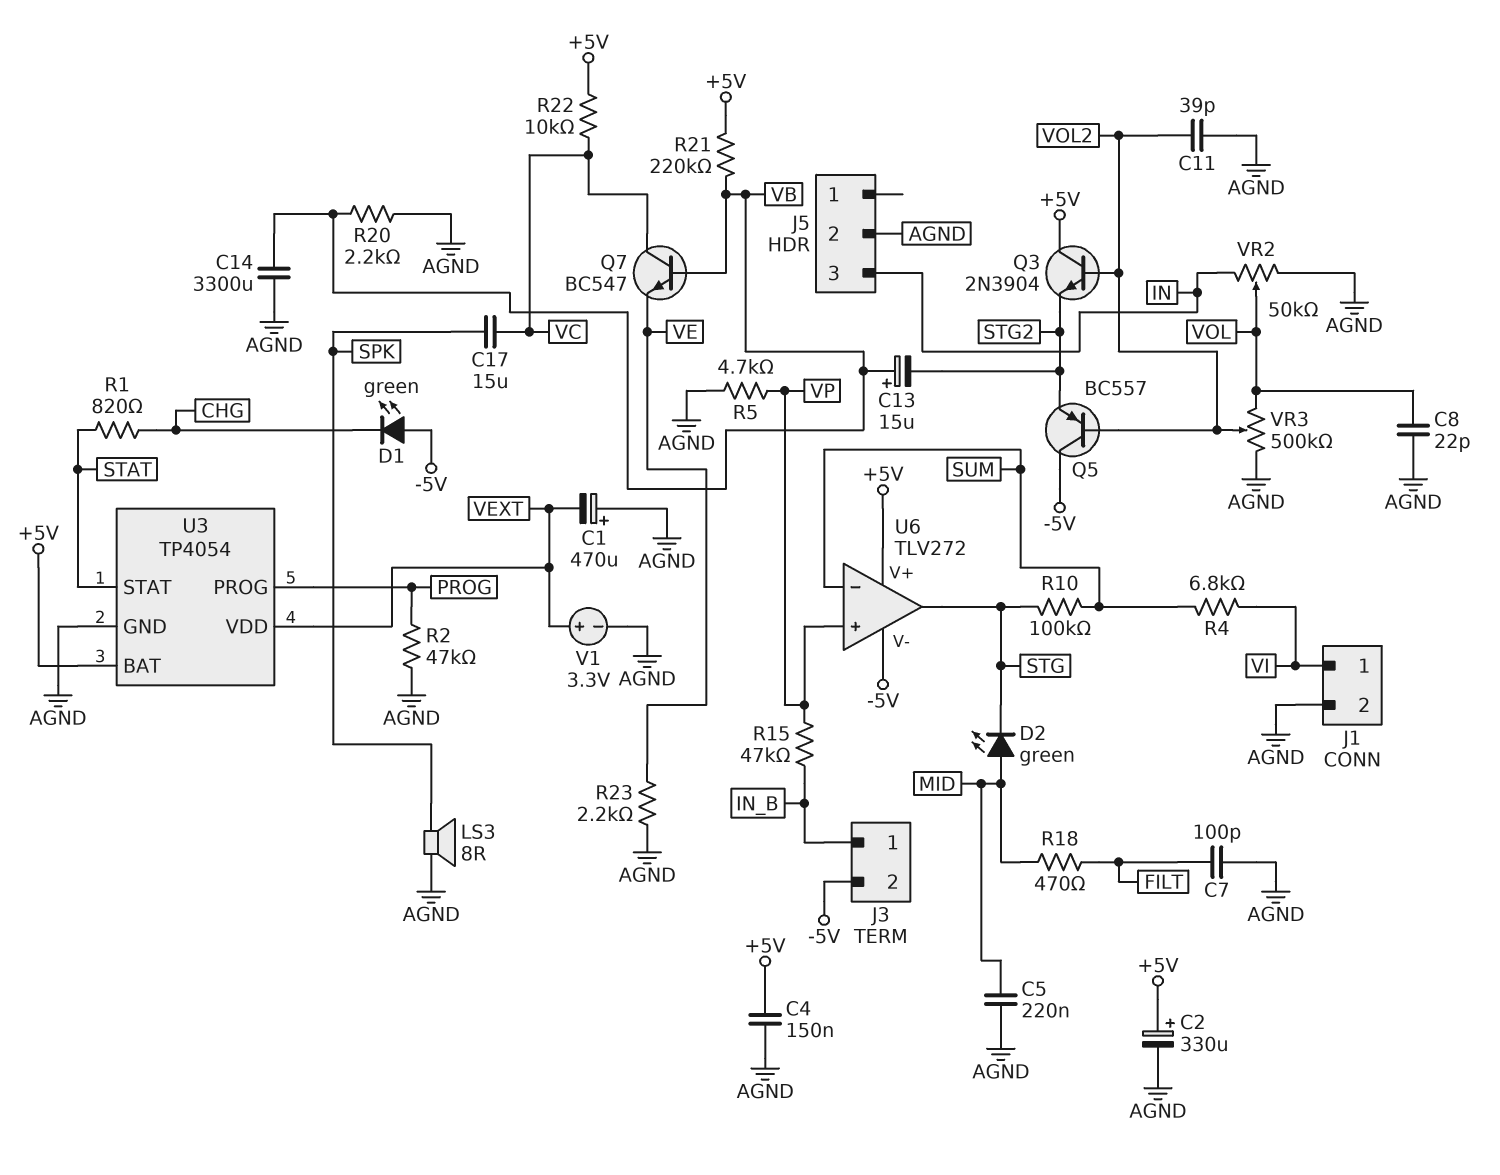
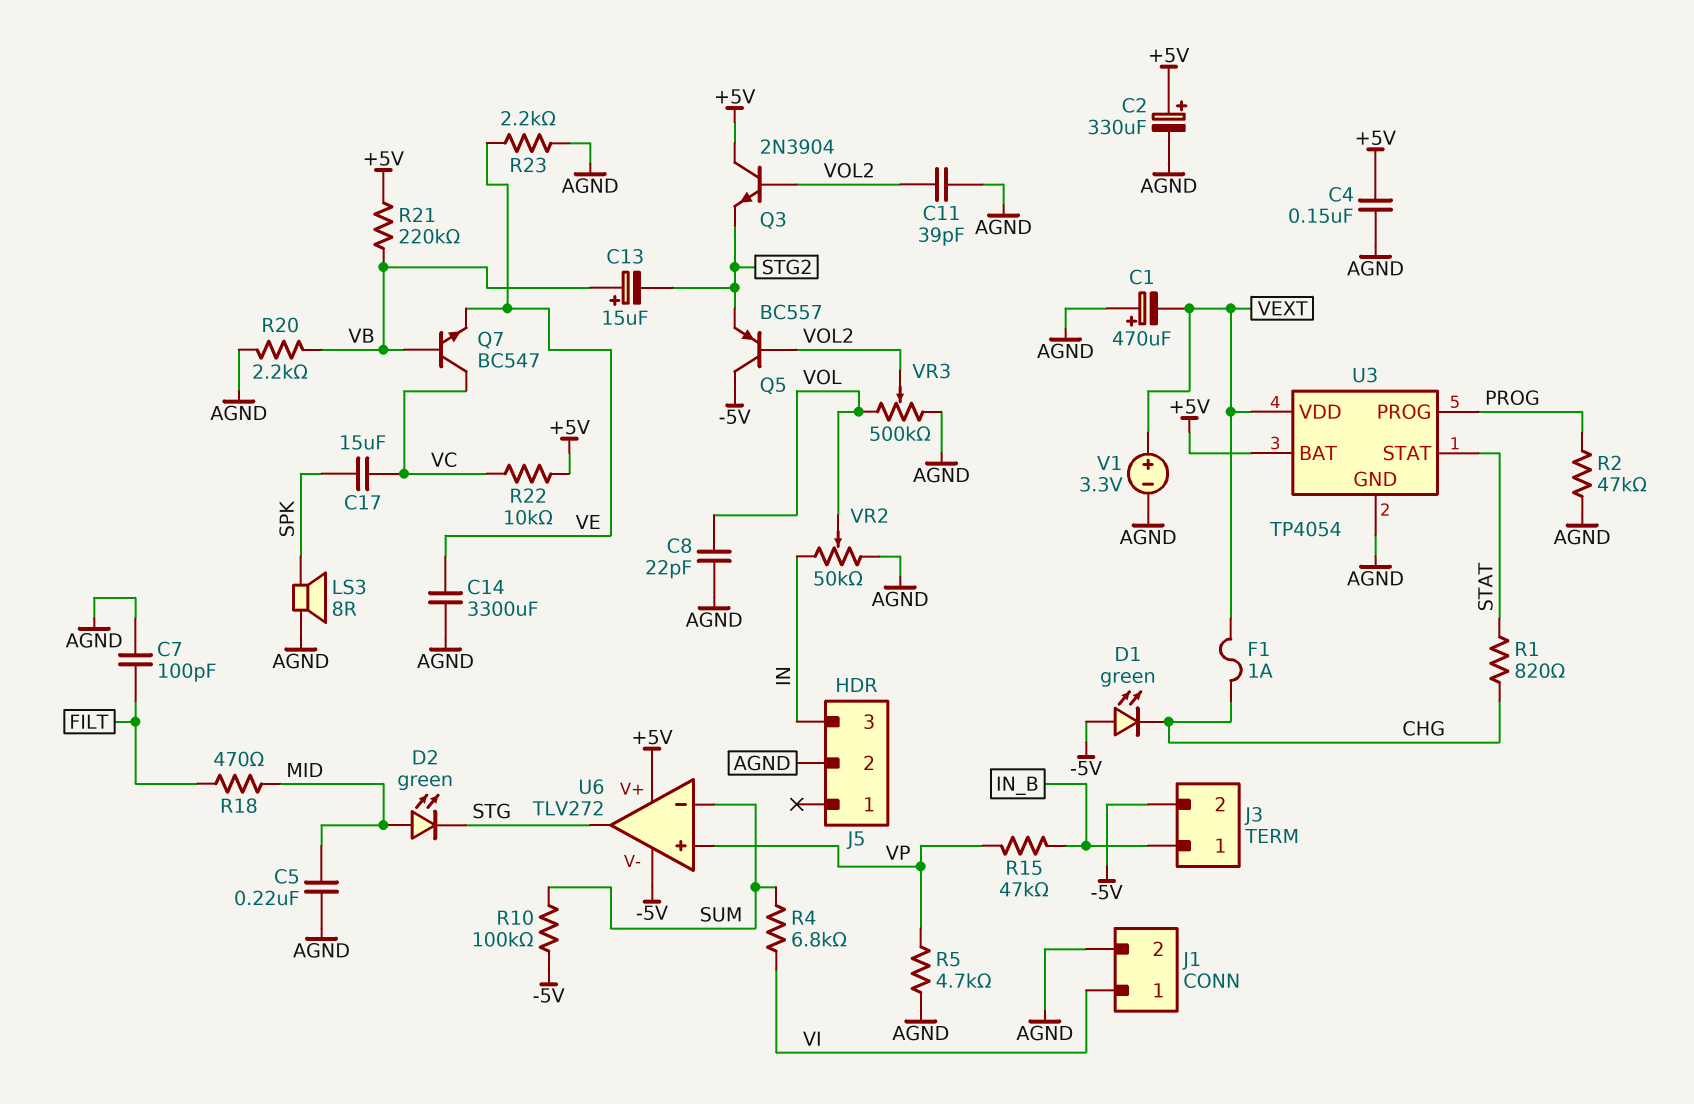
C14: 3300uF (AGND, VB) -> 3300uF (AGND, VE)
F1: none -> 1A (CHG, VEXT)
R10: 100k (STG, SUM) -> 100k (-5V, SUM)

